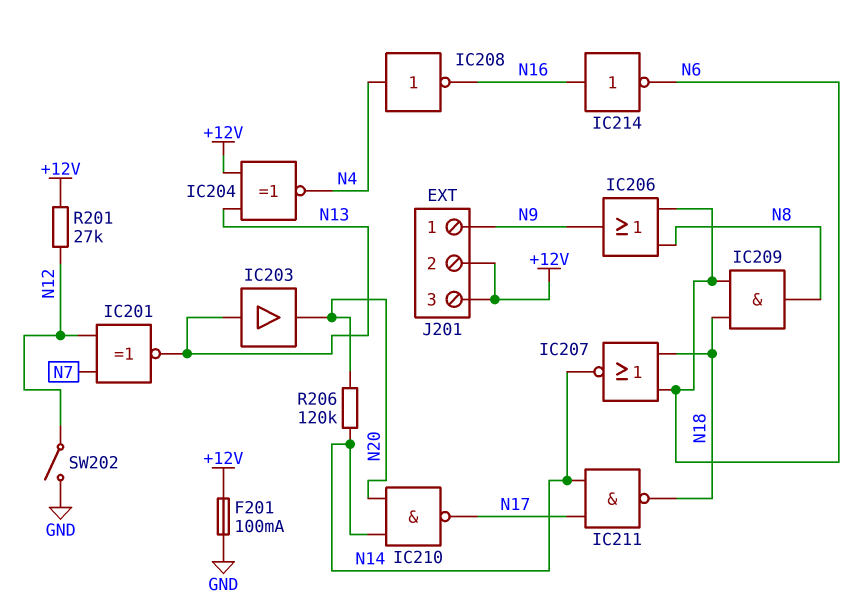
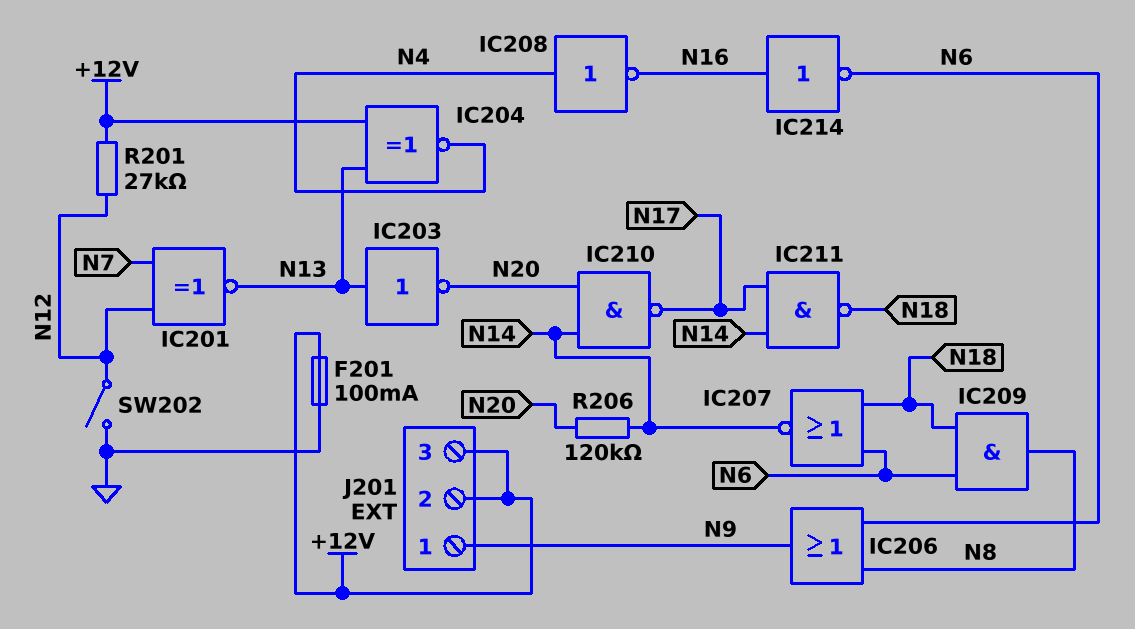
IC203: buffer (in N13, out N20) -> NOT (in N13, out N20)

